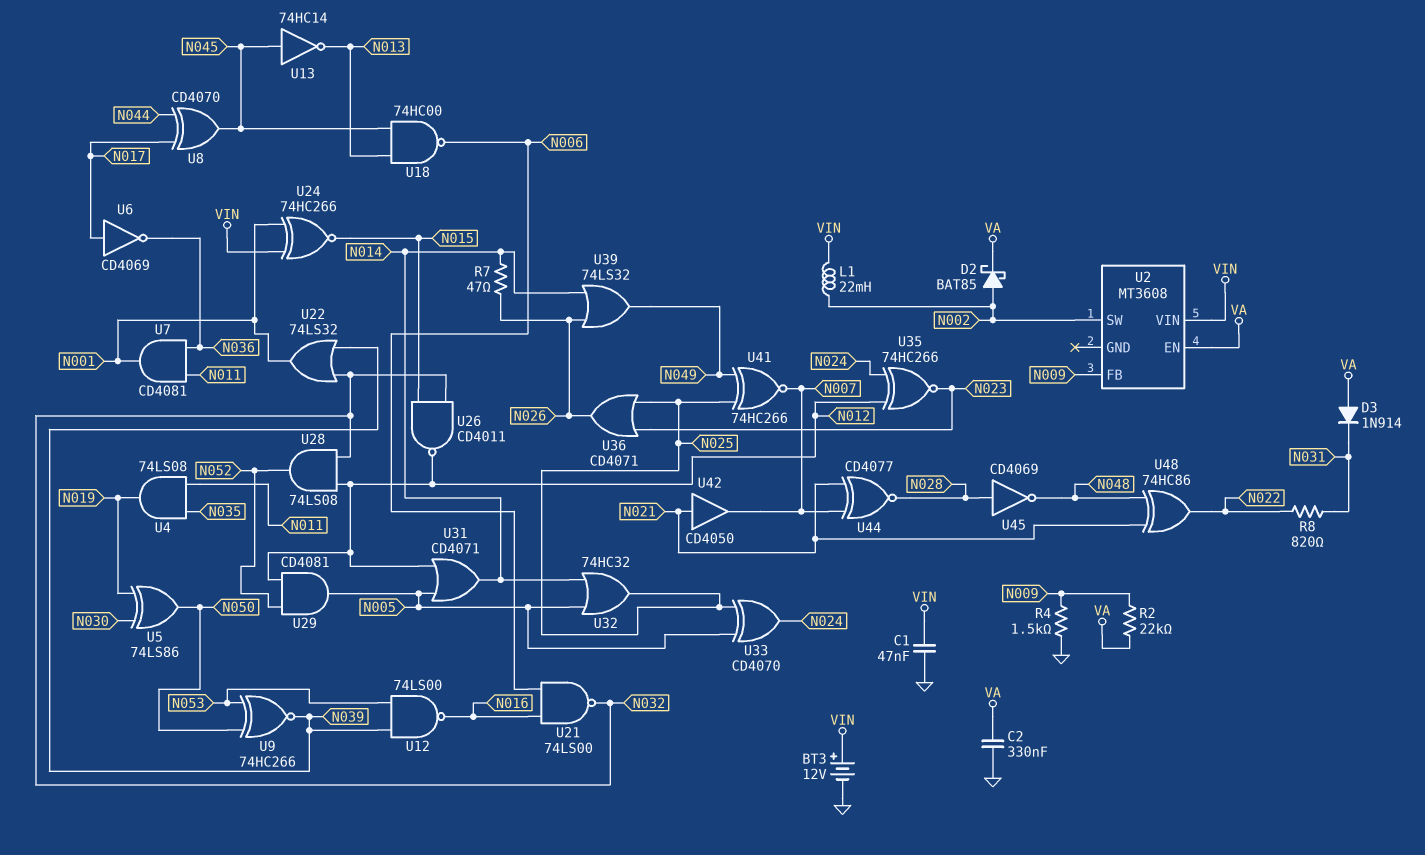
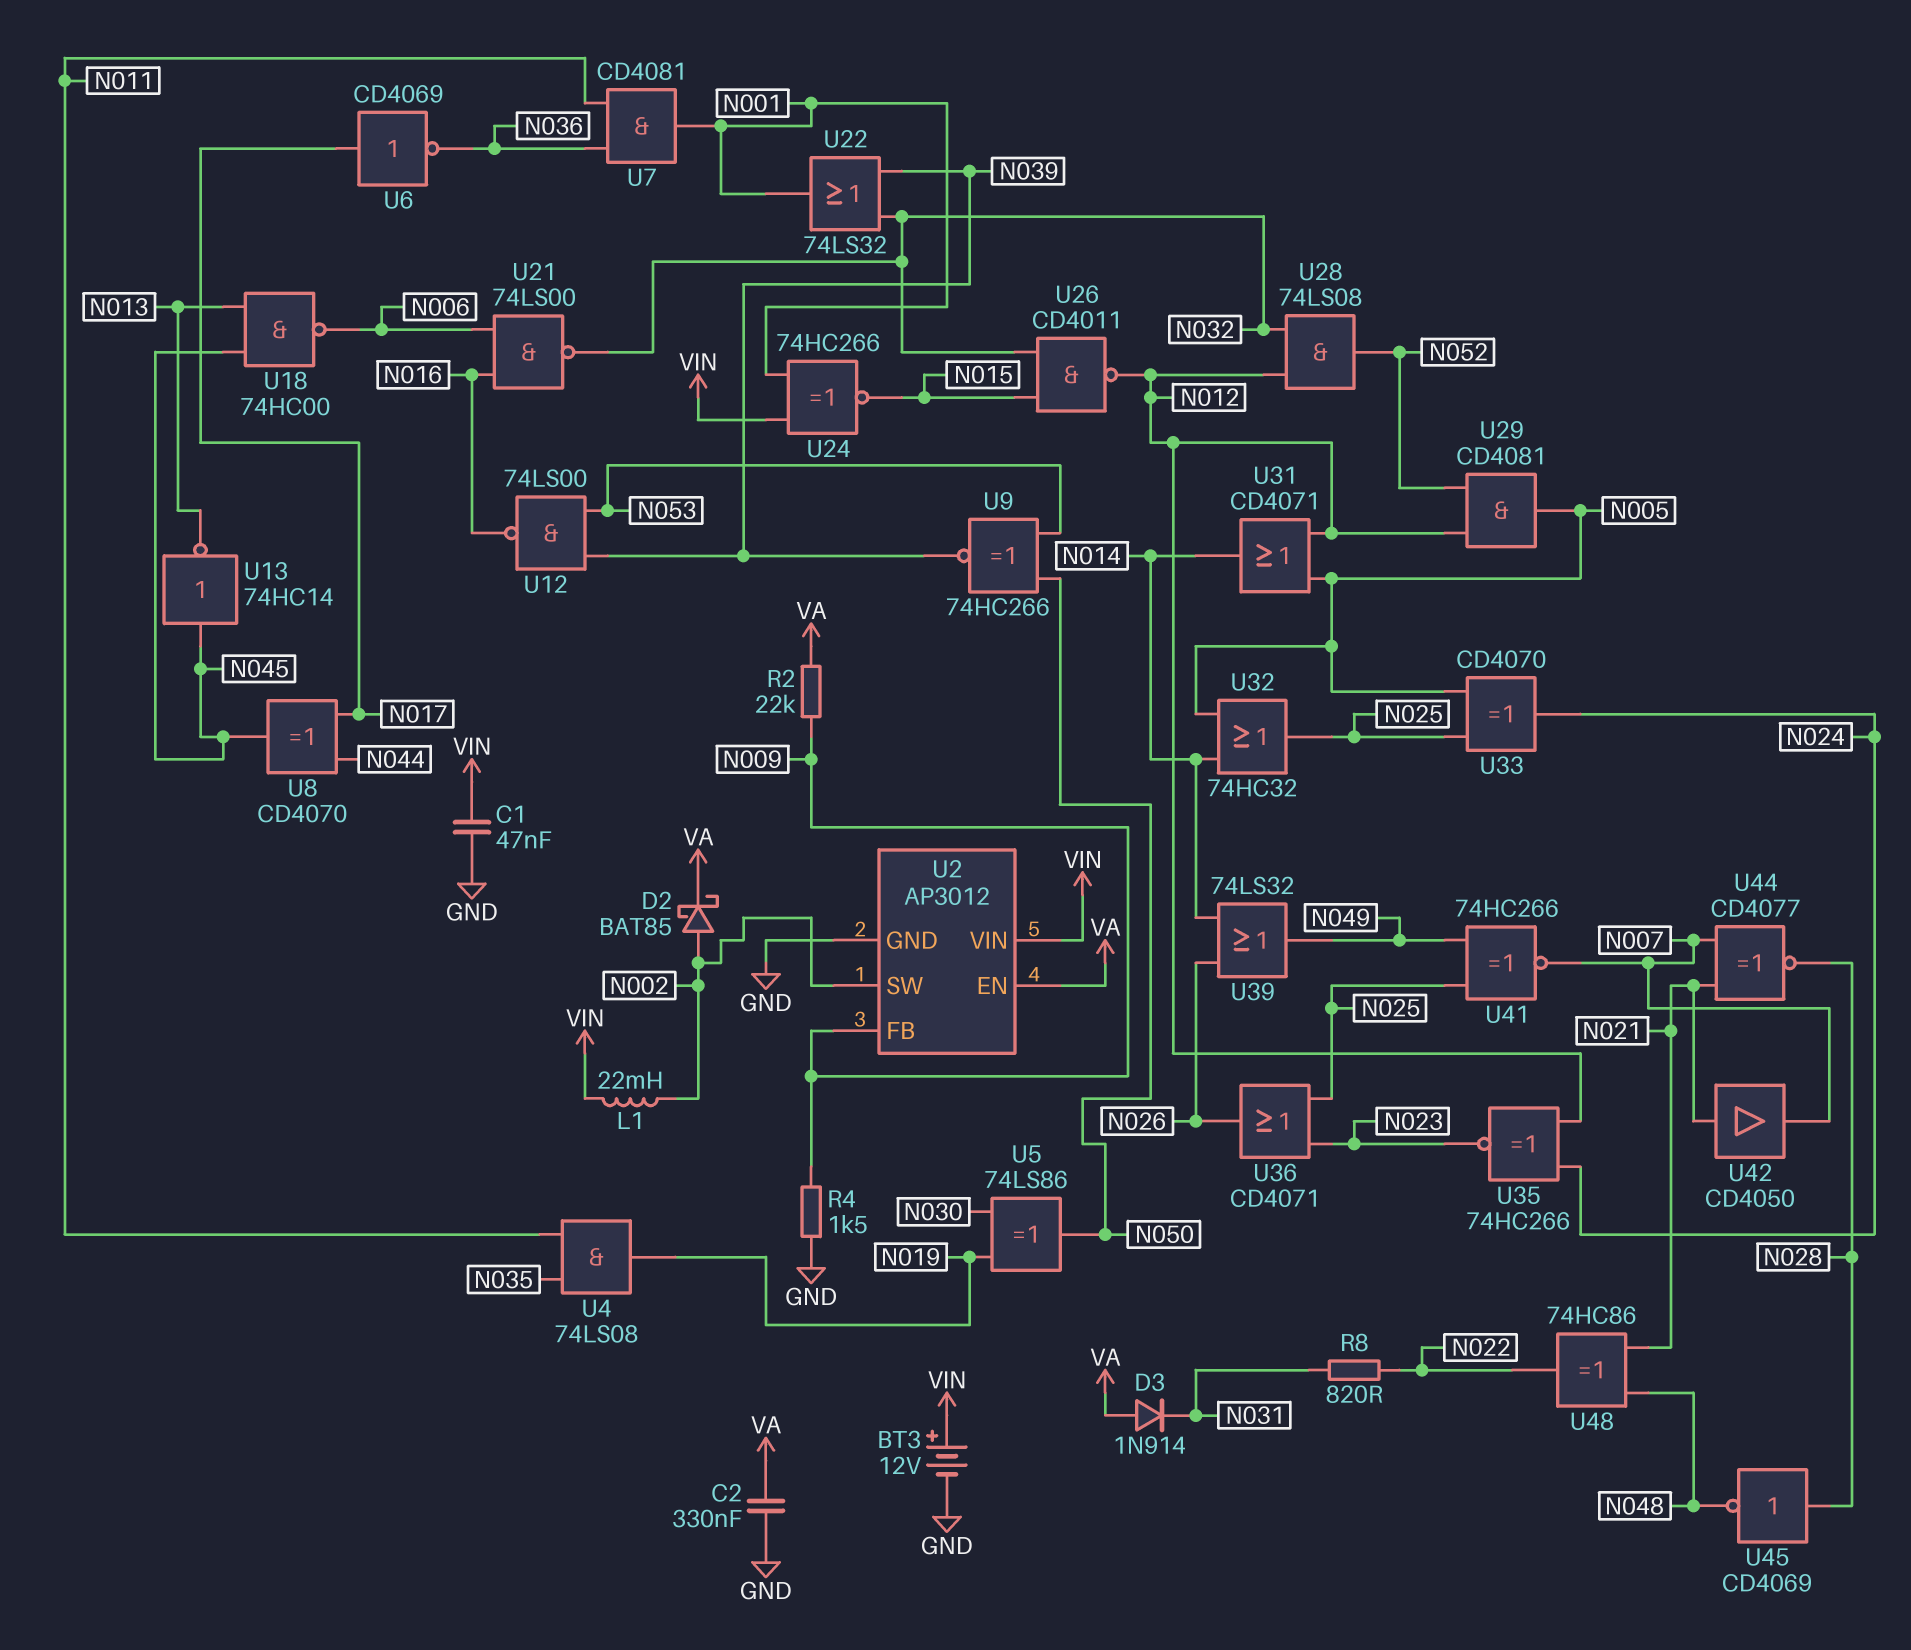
R7: 47 (N014, N026) -> none
U2: MT3608 -> AP3012
U2 pin GND: none -> GND

